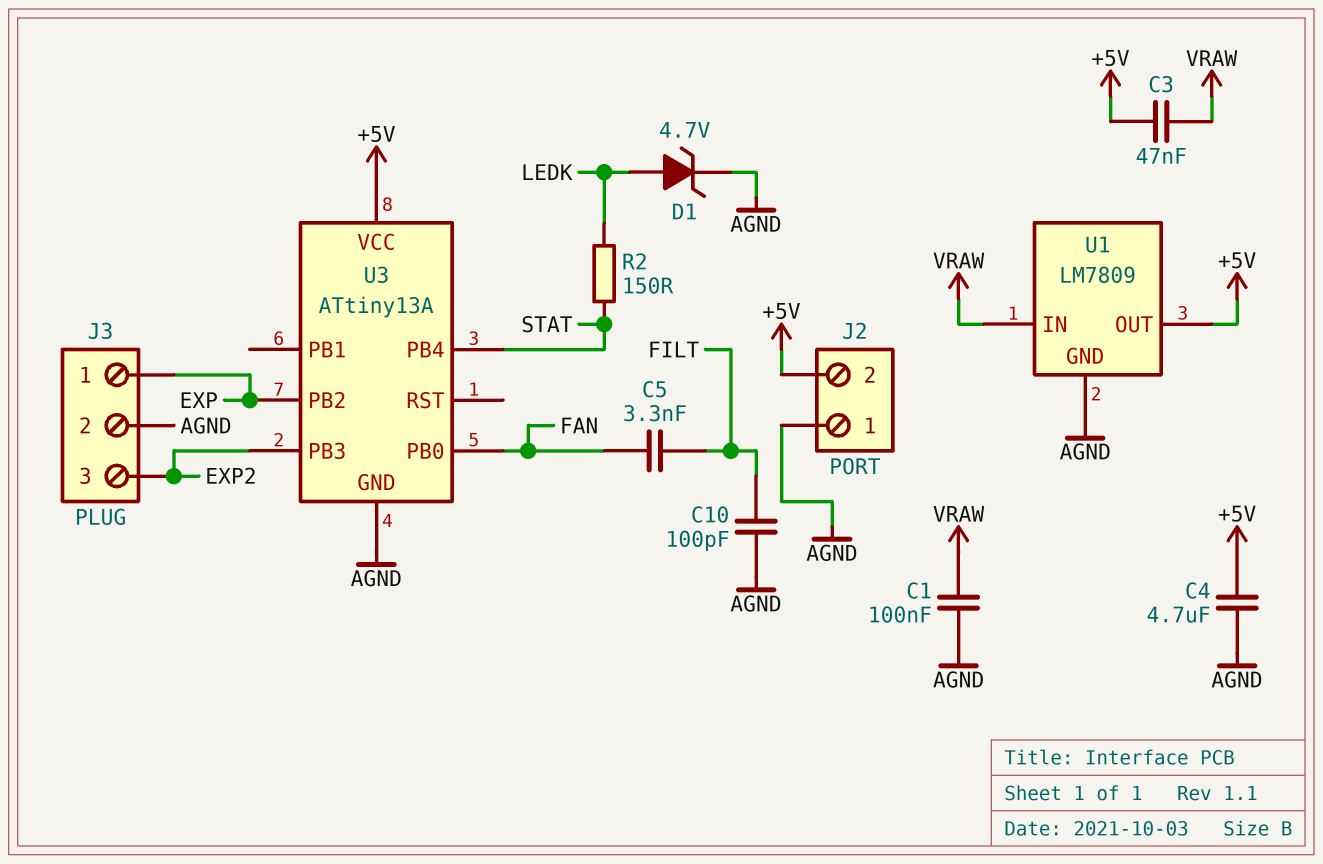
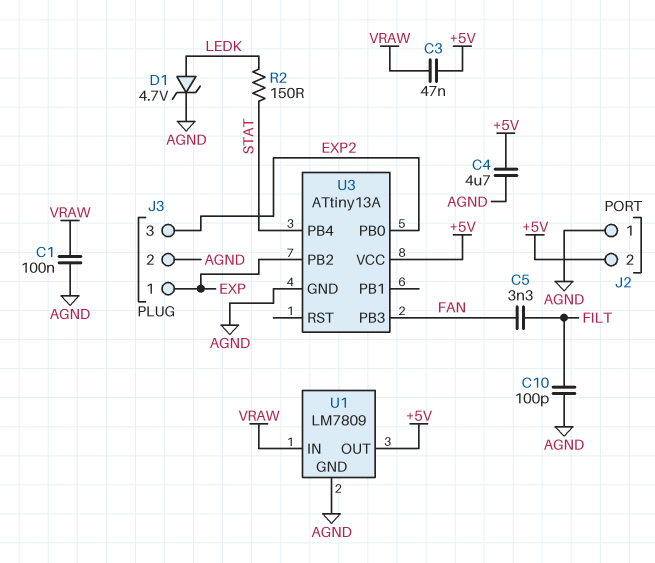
U3 pin PB0: FAN -> EXP2
U3 pin PB3: EXP2 -> FAN

